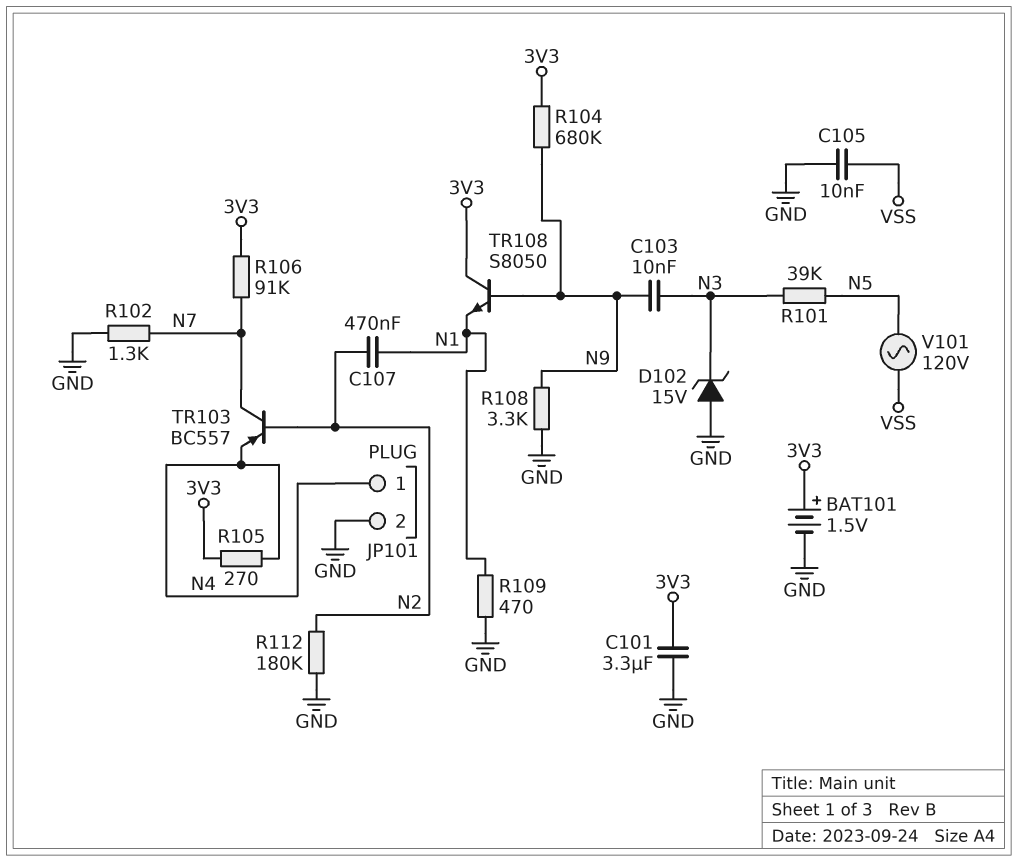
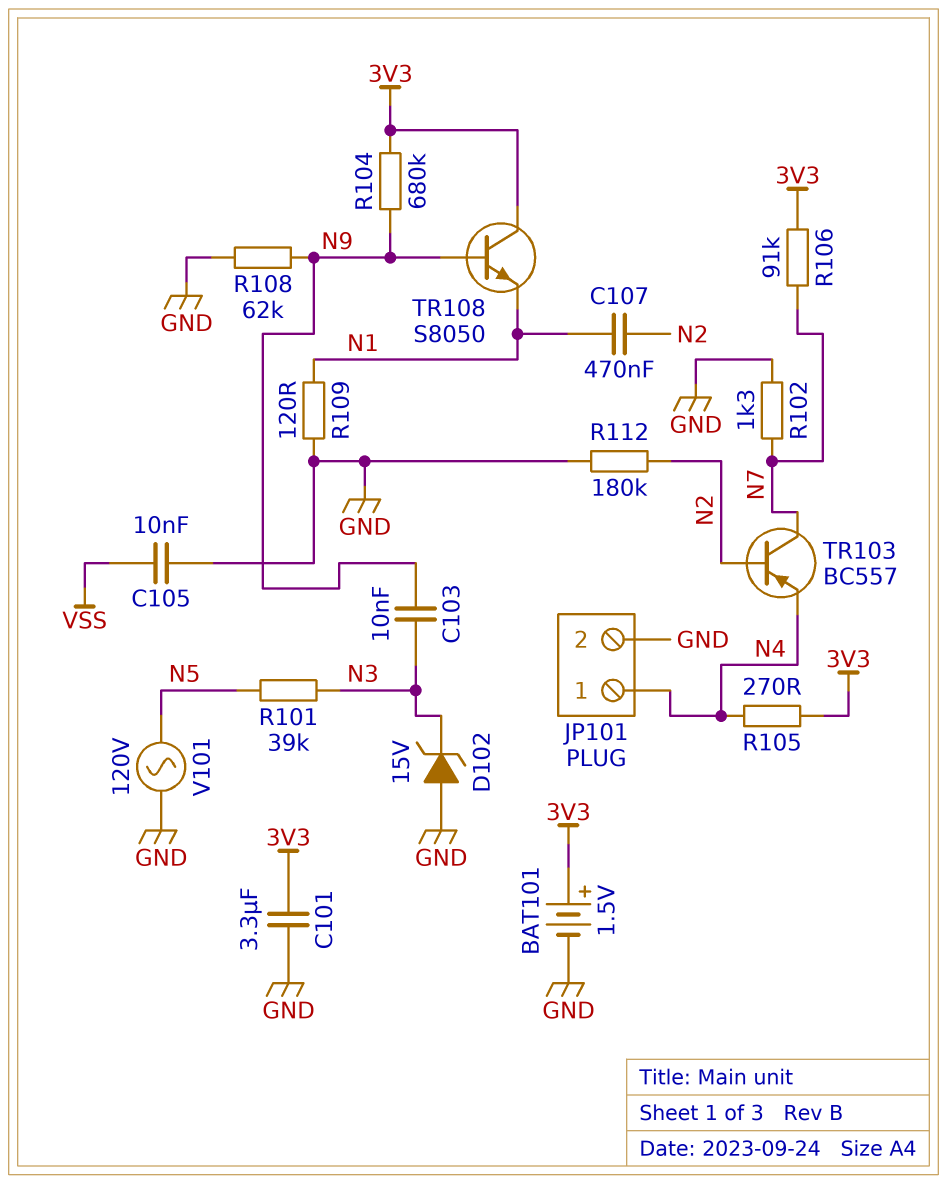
R108: 3.3k (GND, N9) -> 62k (GND, N9)
R109: 470 (GND, N1) -> 120 (GND, N1)
V101: AC 120V (N5, VSS) -> AC 120V (GND, N5)

